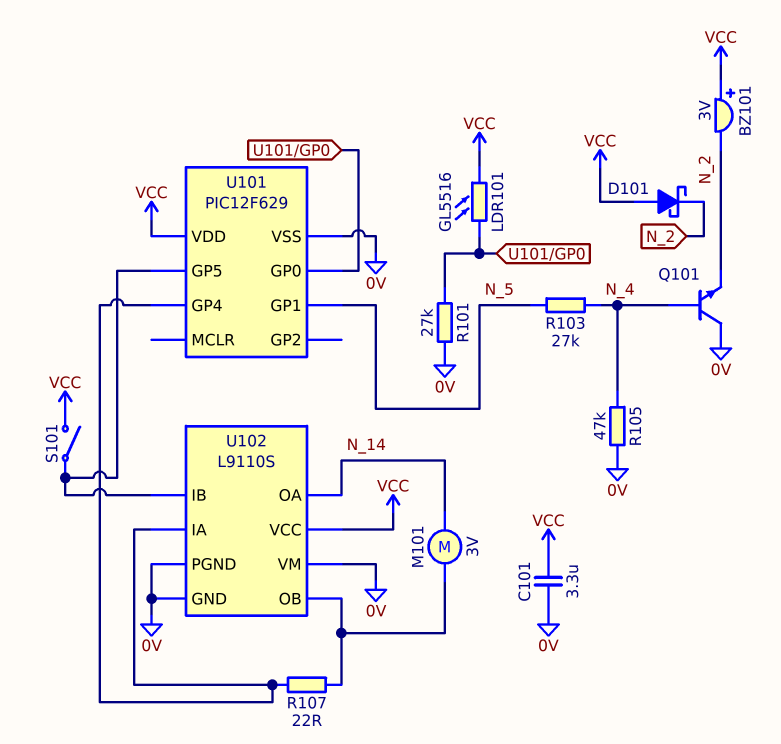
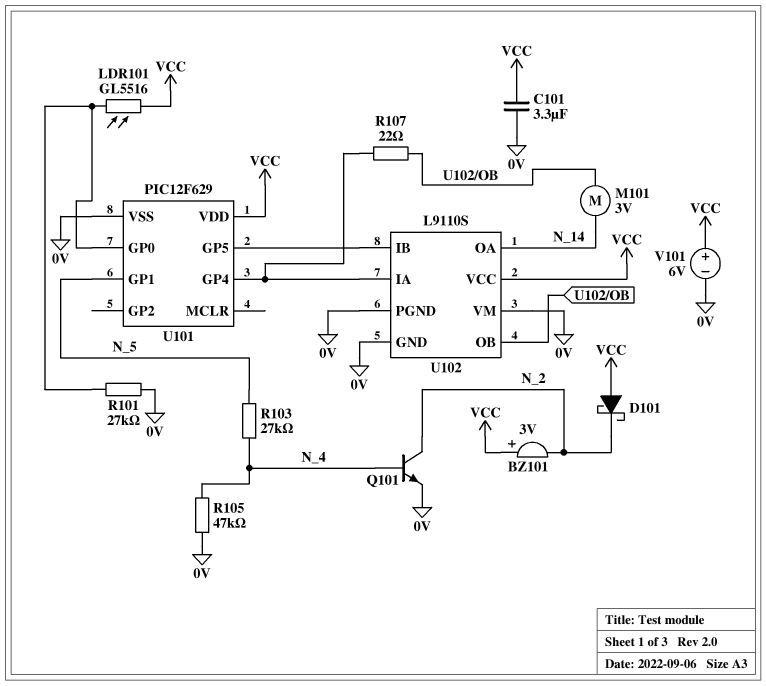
Q101: NPN (B N_4, C 0V, E N_2) -> NPN (B N_4, C N_2, E 0V)
S101: switch (U101/GP5, VCC) -> none
V101: none -> 6V (plus VCC, minus 0V)

